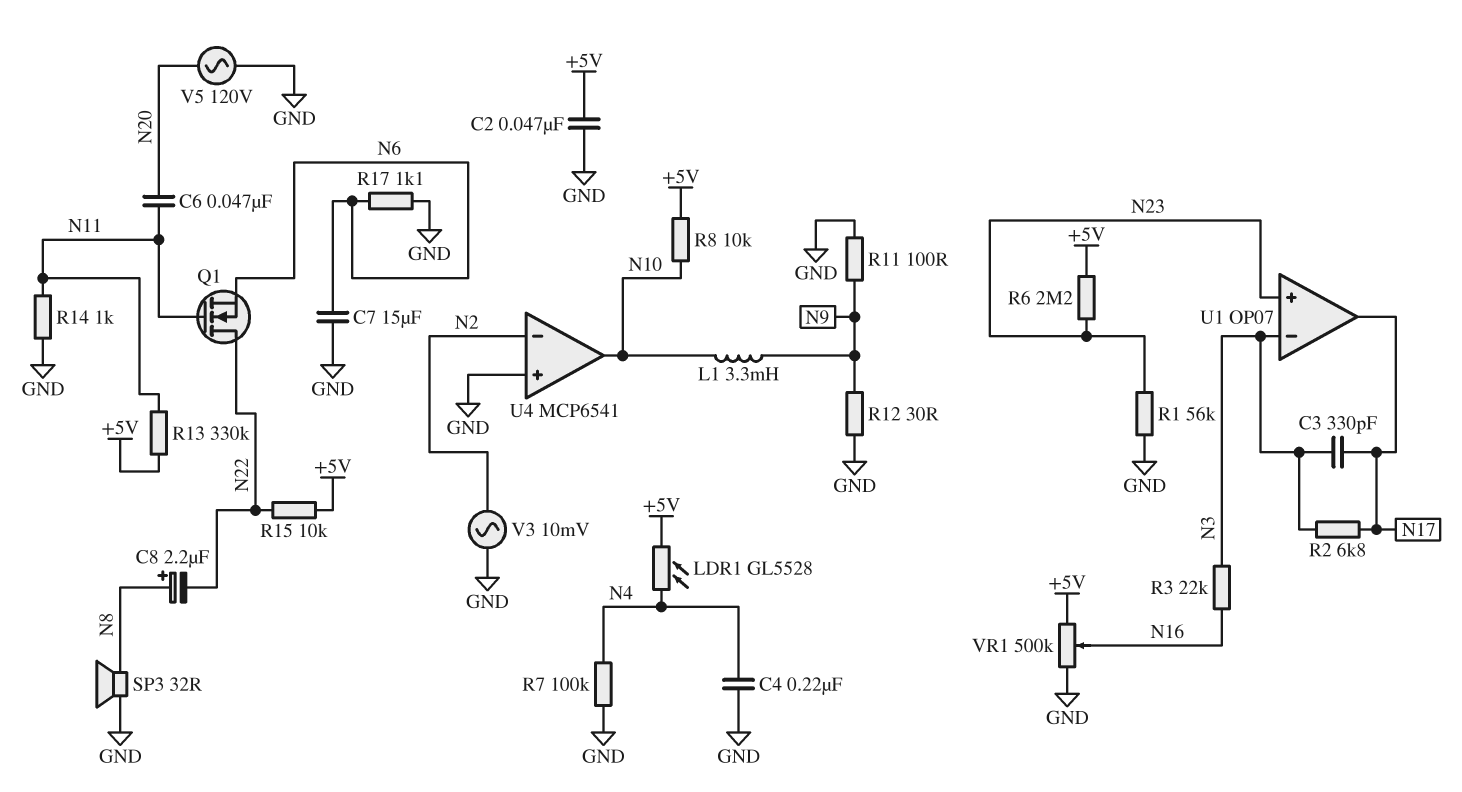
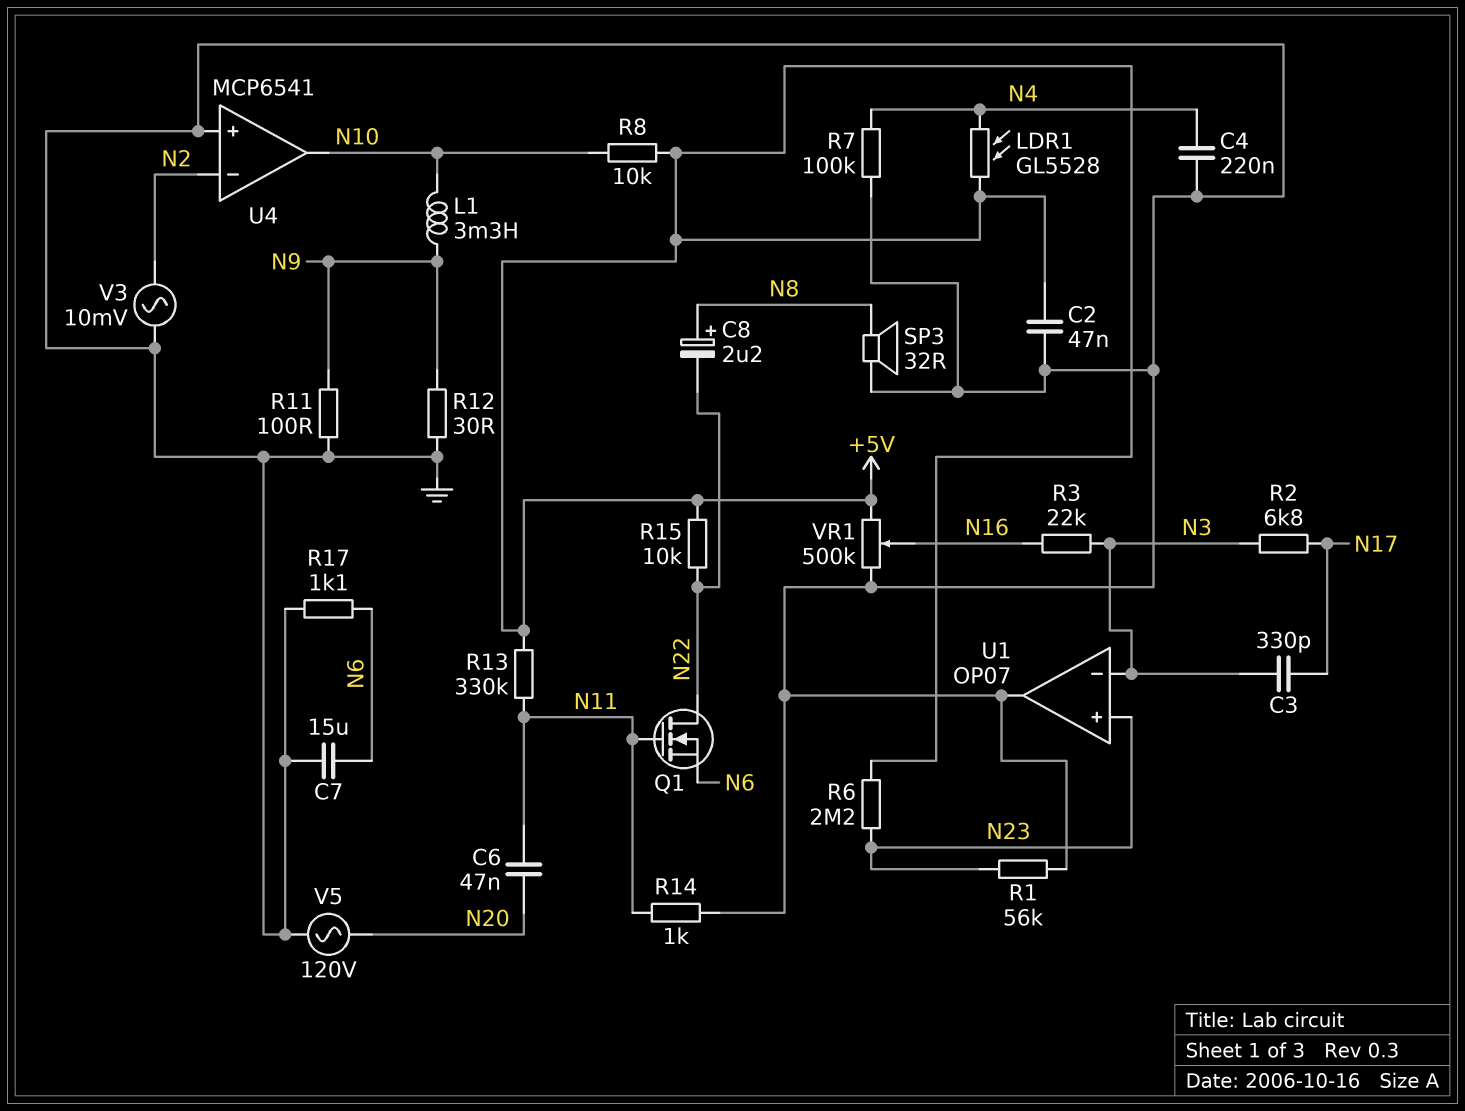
U1 pin out: N17 -> GND

